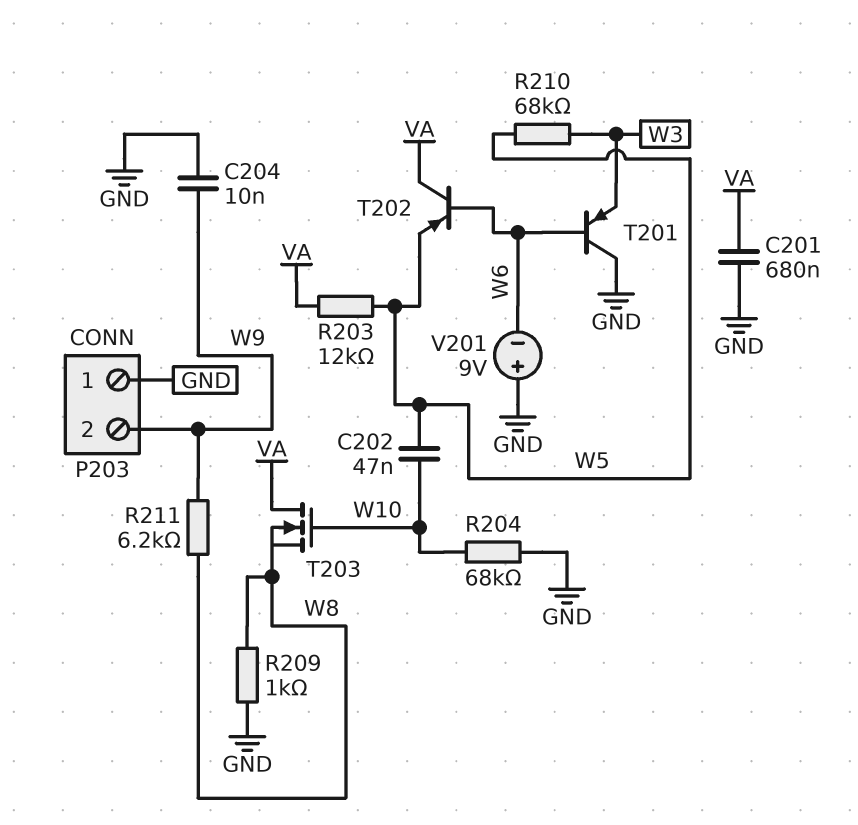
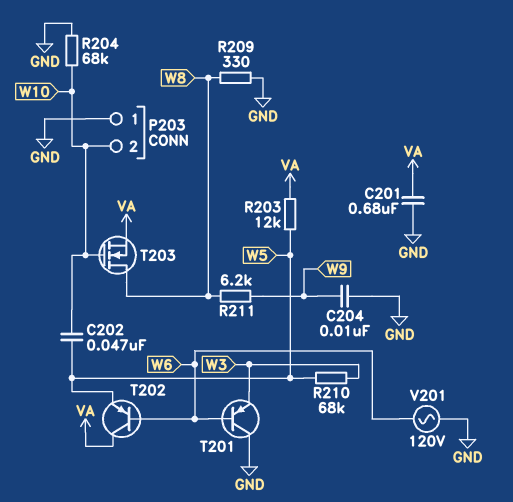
P203 pin 2: W9 -> W10
R209: 1k (GND, W8) -> 330 (GND, W8)
T203: NMOS (G W10, D VA, S W8) -> NMOS (G W10, D W8, S VA)
V201: 9V (plus GND, minus W6) -> AC 120V (GND, W6)

